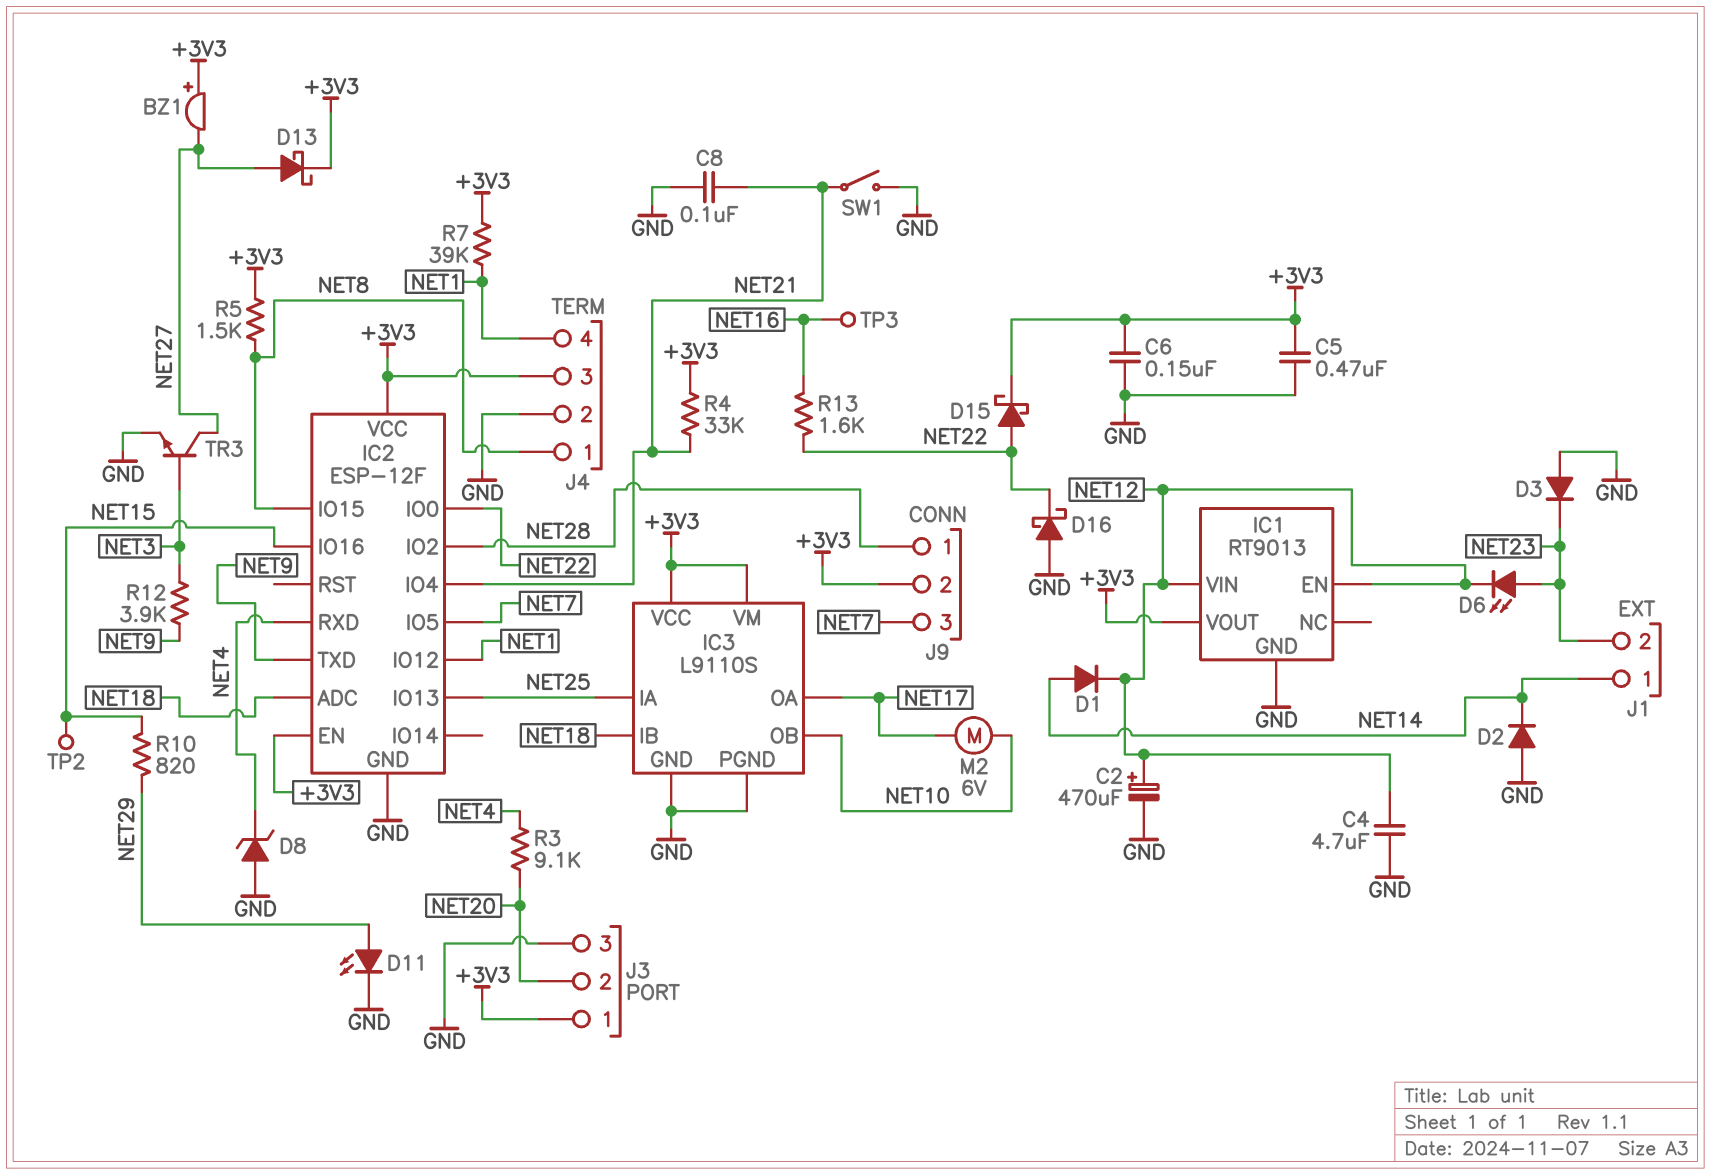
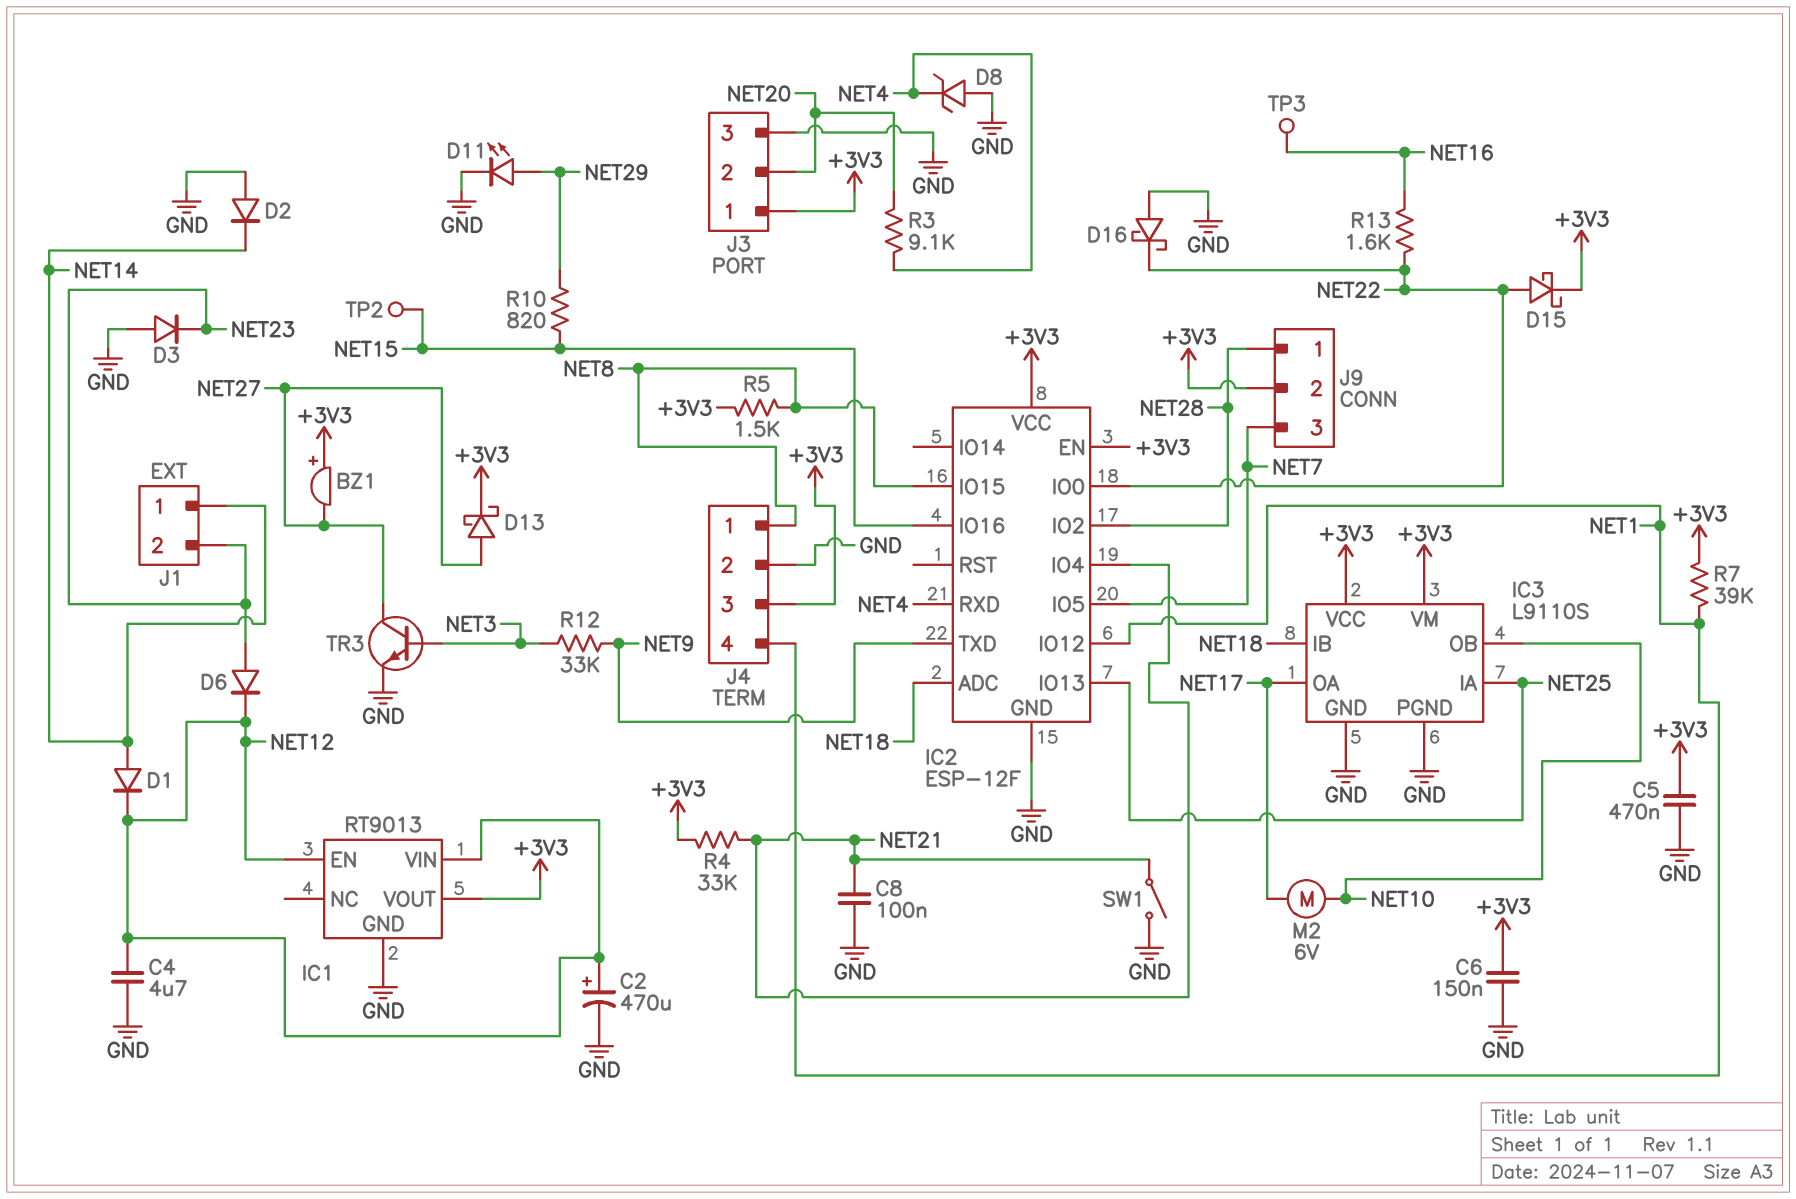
D6: LED (A NET23, K NET12) -> diode (A NET23, K NET12)
R12: 3.9k (NET3, NET9) -> 33k (NET3, NET9)

